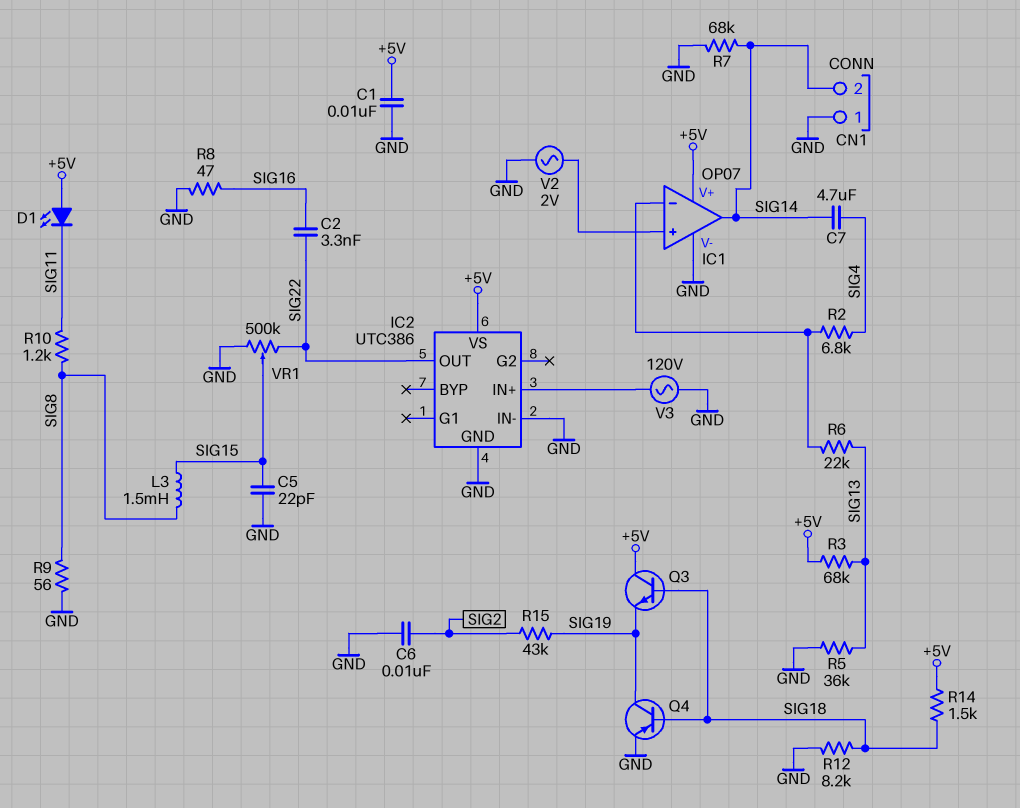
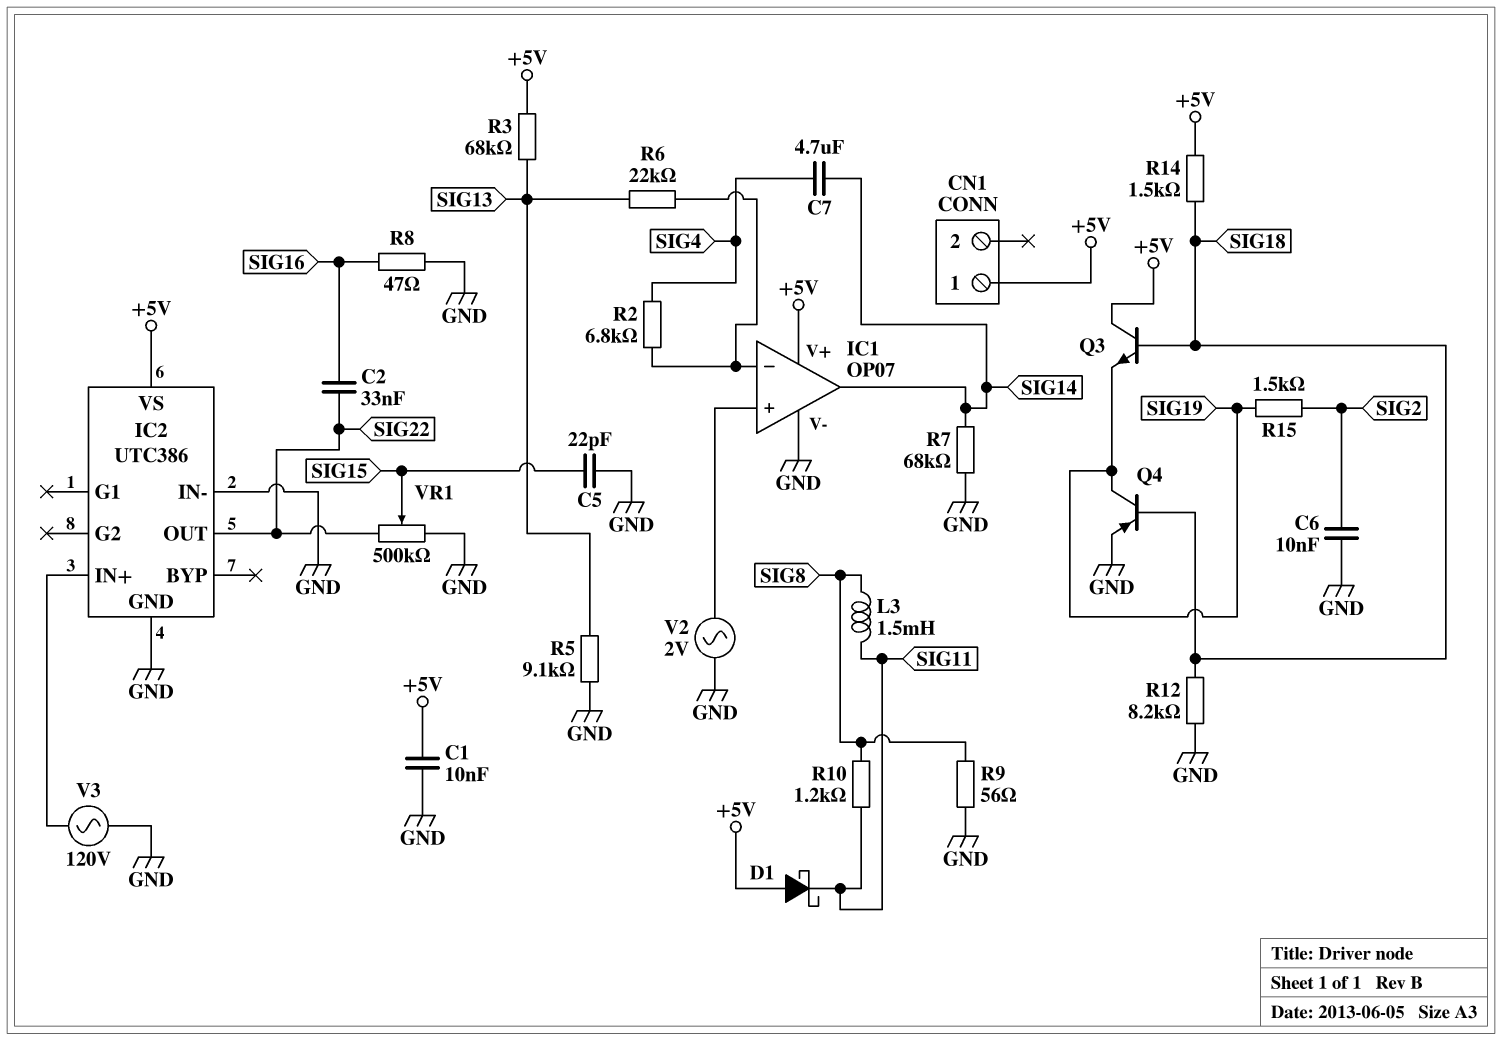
C2: 3.3nF (SIG16, SIG22) -> 33nF (SIG16, SIG22)
CN1 pin 1: GND -> +5V
CN1 pin 2: SIG14 -> none
D1: LED (A +5V, K SIG11) -> schottky (A +5V, K SIG11)
L3: 1.5mH (SIG8, SIG15) -> 1.5mH (SIG8, SIG11)
R5: 36k (GND, SIG13) -> 9.1k (GND, SIG13)
R15: 43k (SIG2, SIG19) -> 1.5k (SIG2, SIG19)

